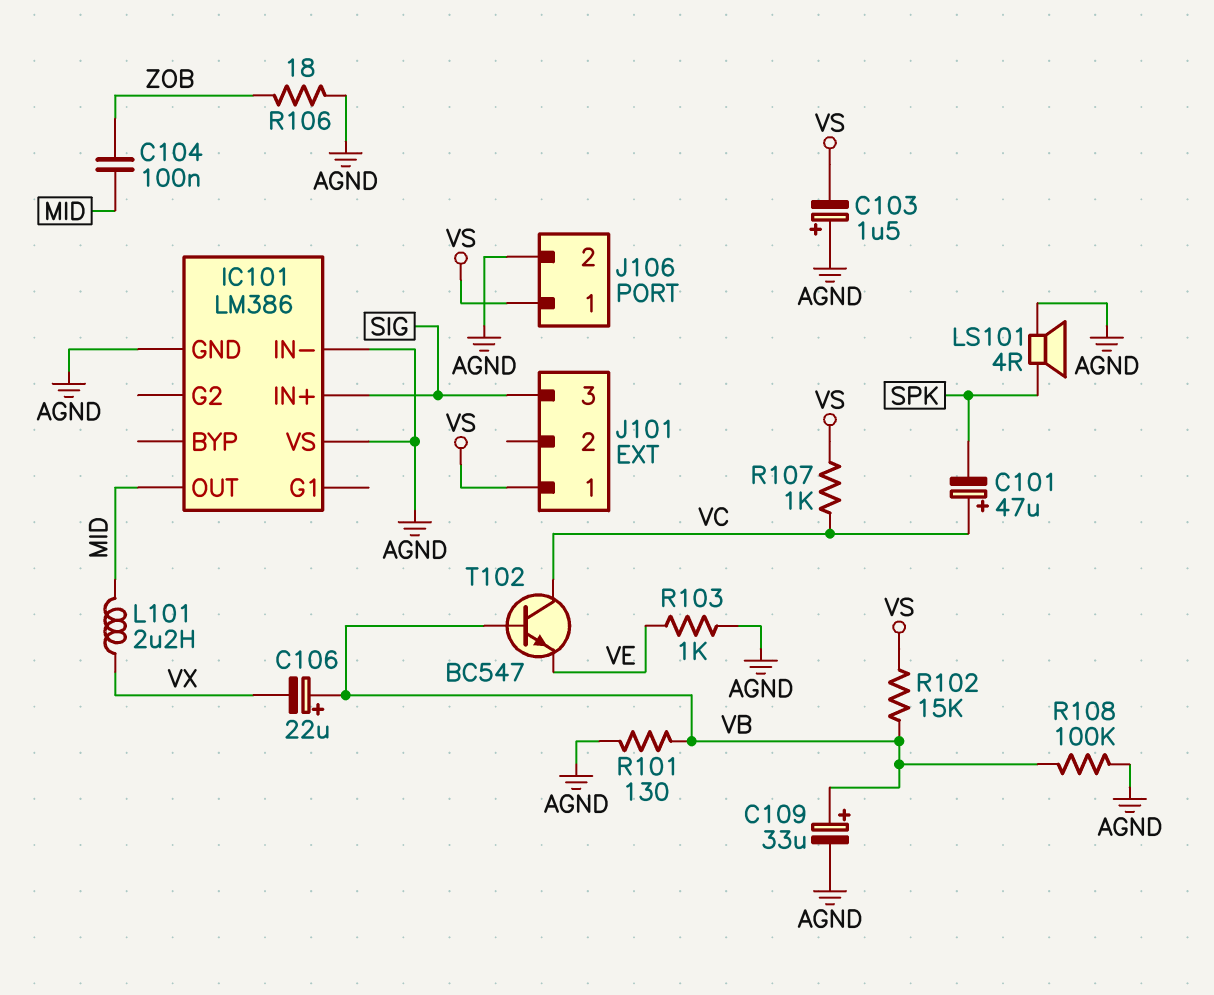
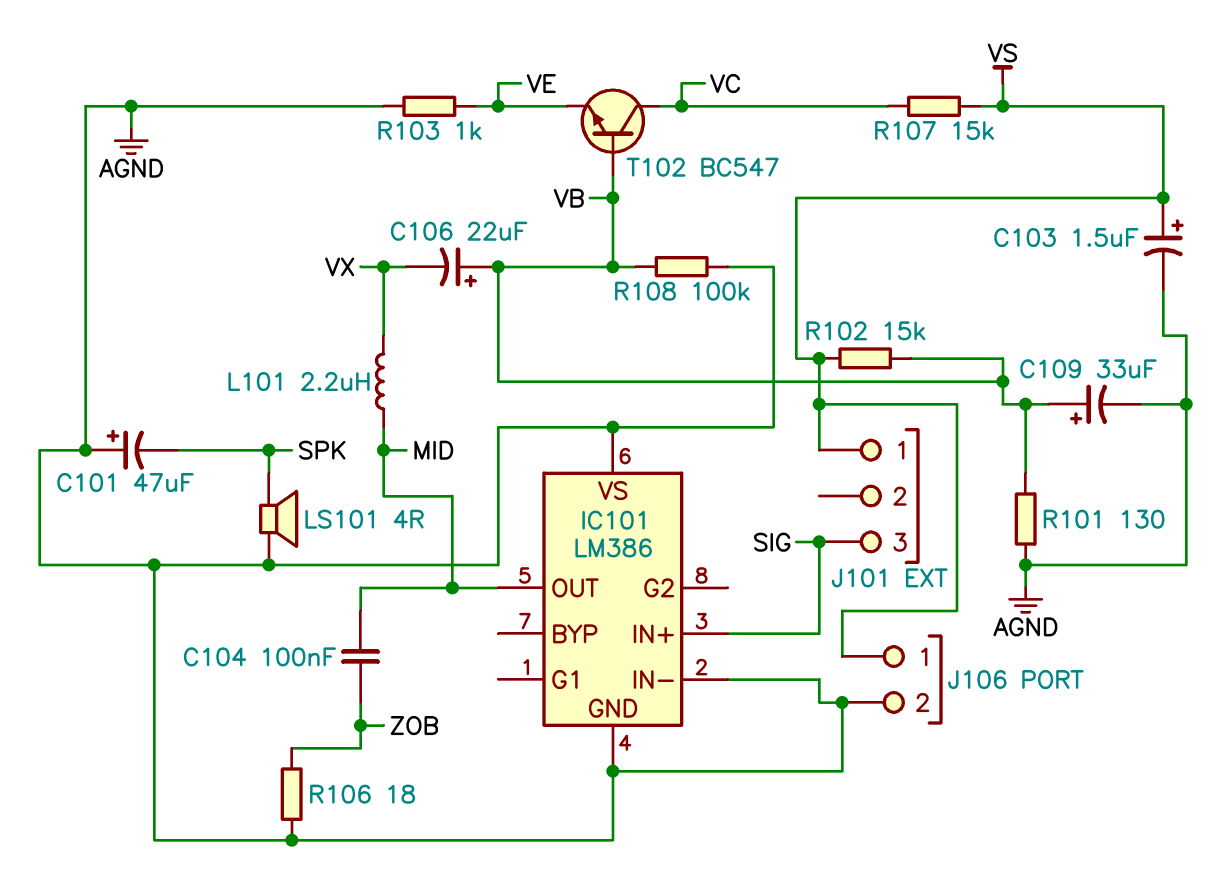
C101: 47uF (plus VC, minus SPK) -> 47uF (plus AGND, minus SPK)
C103: 1.5uF (plus AGND, minus VS) -> 1.5uF (plus VS, minus AGND)
R107: 1k (VC, VS) -> 15k (VC, VS)

